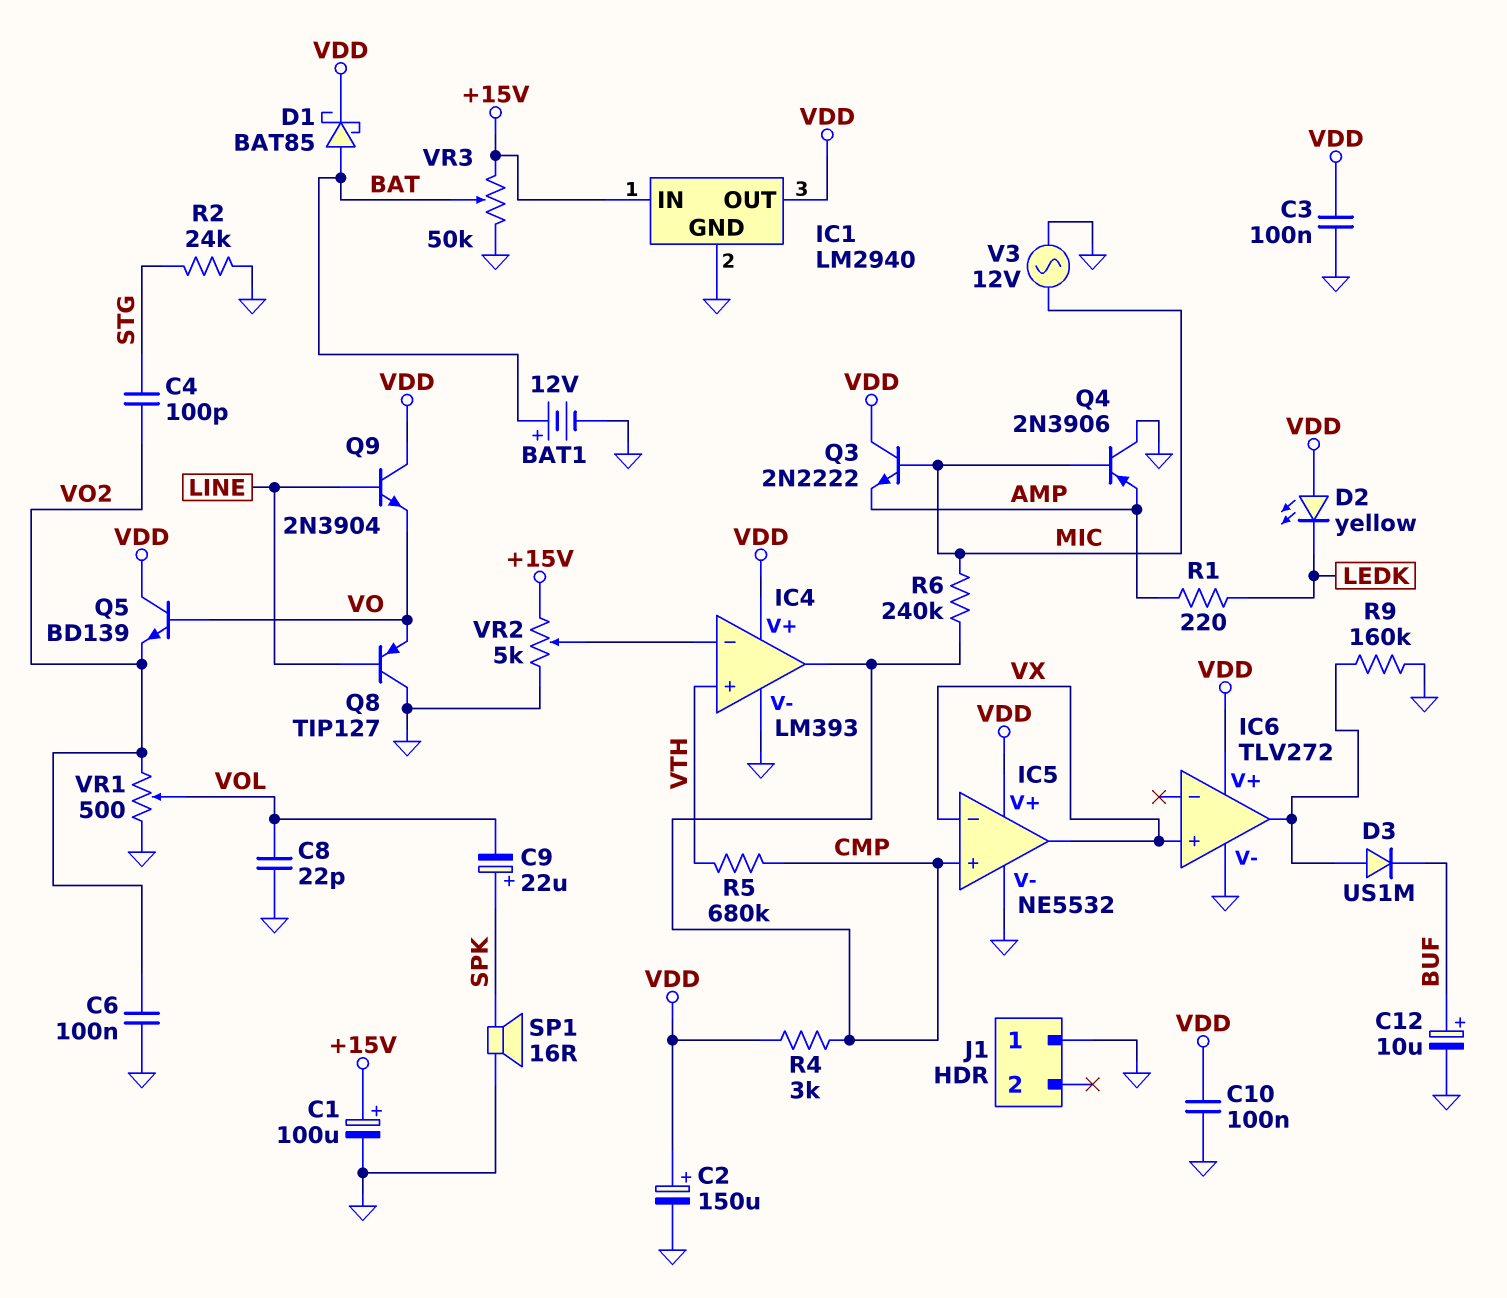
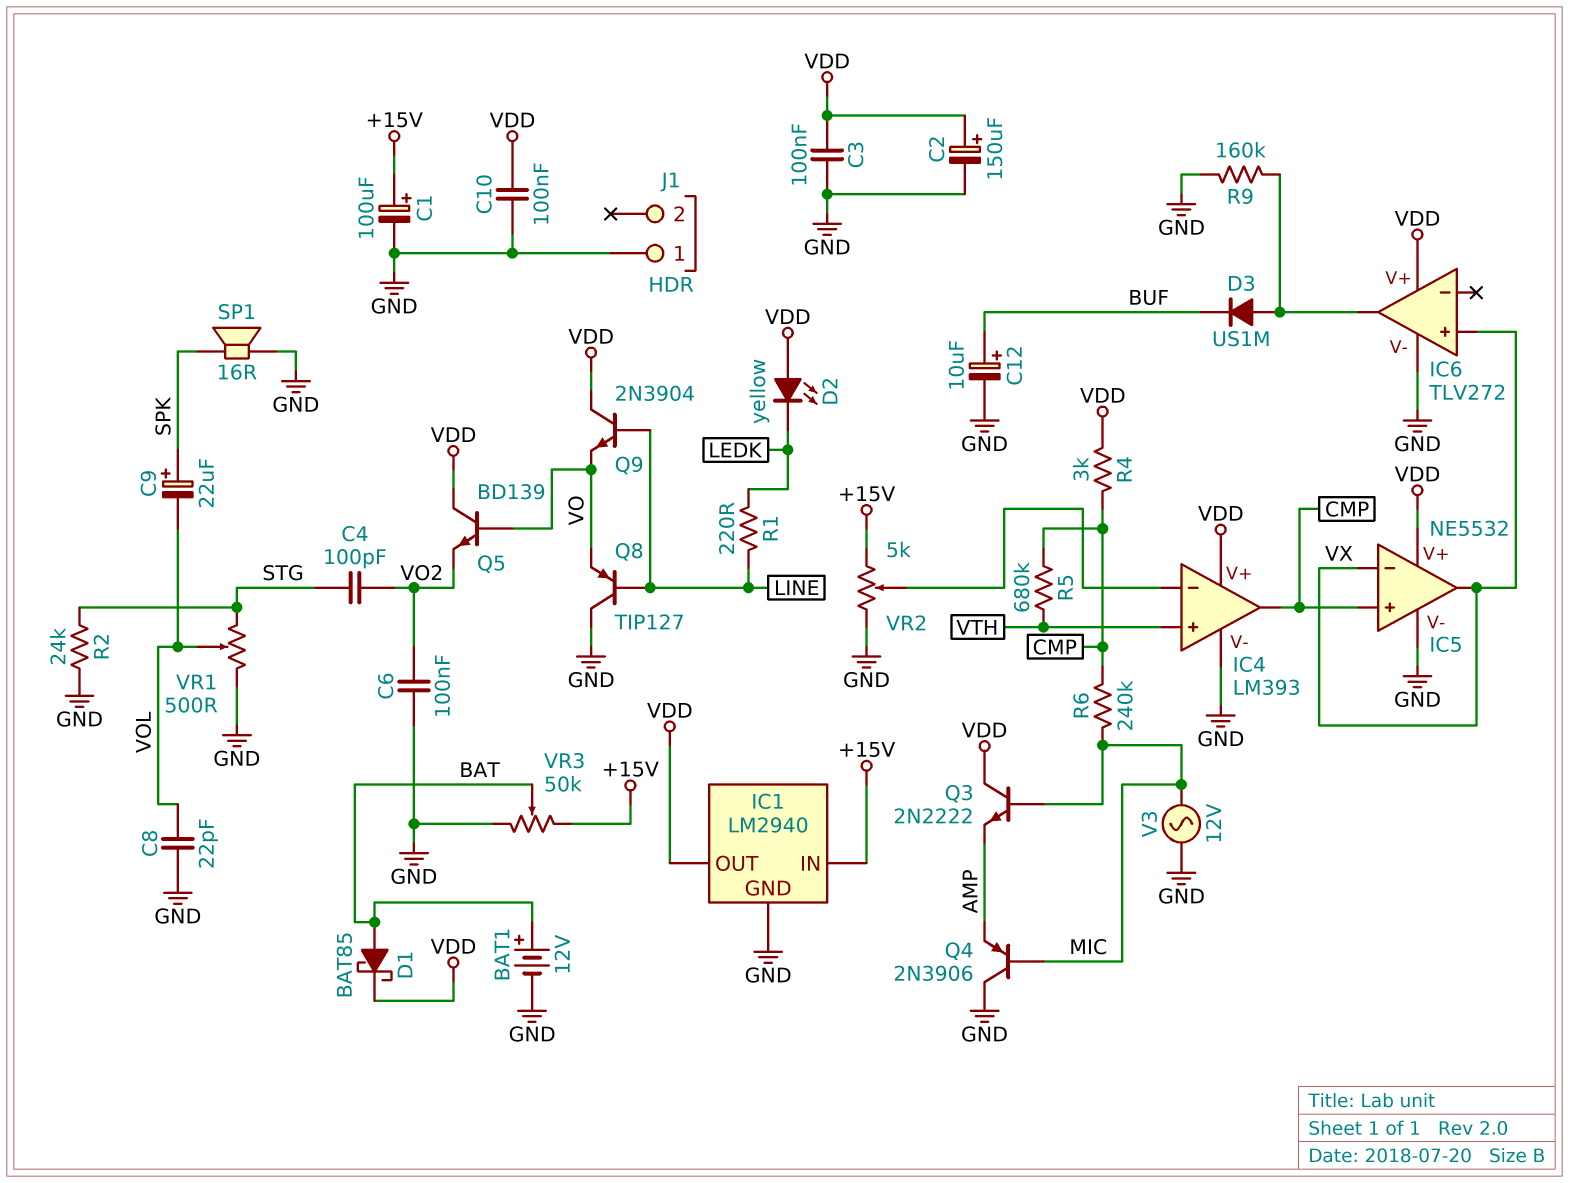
R1: 220 (AMP, LEDK) -> 220 (LEDK, LINE)
VR1: 500 (GND, VO2, wiper VOL) -> 500 (GND, STG, wiper VOL)

